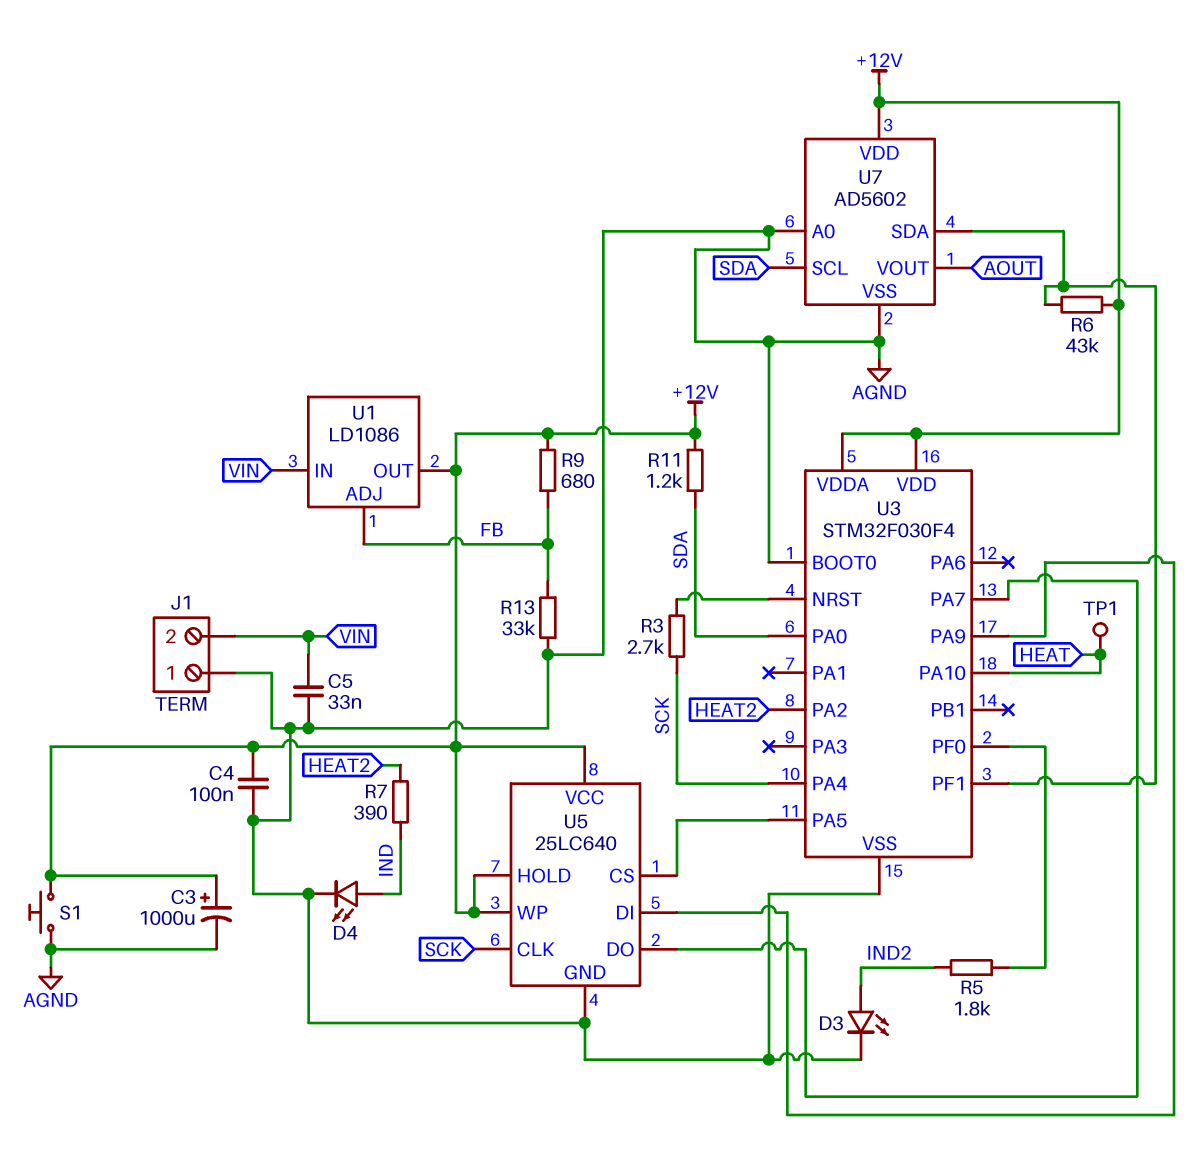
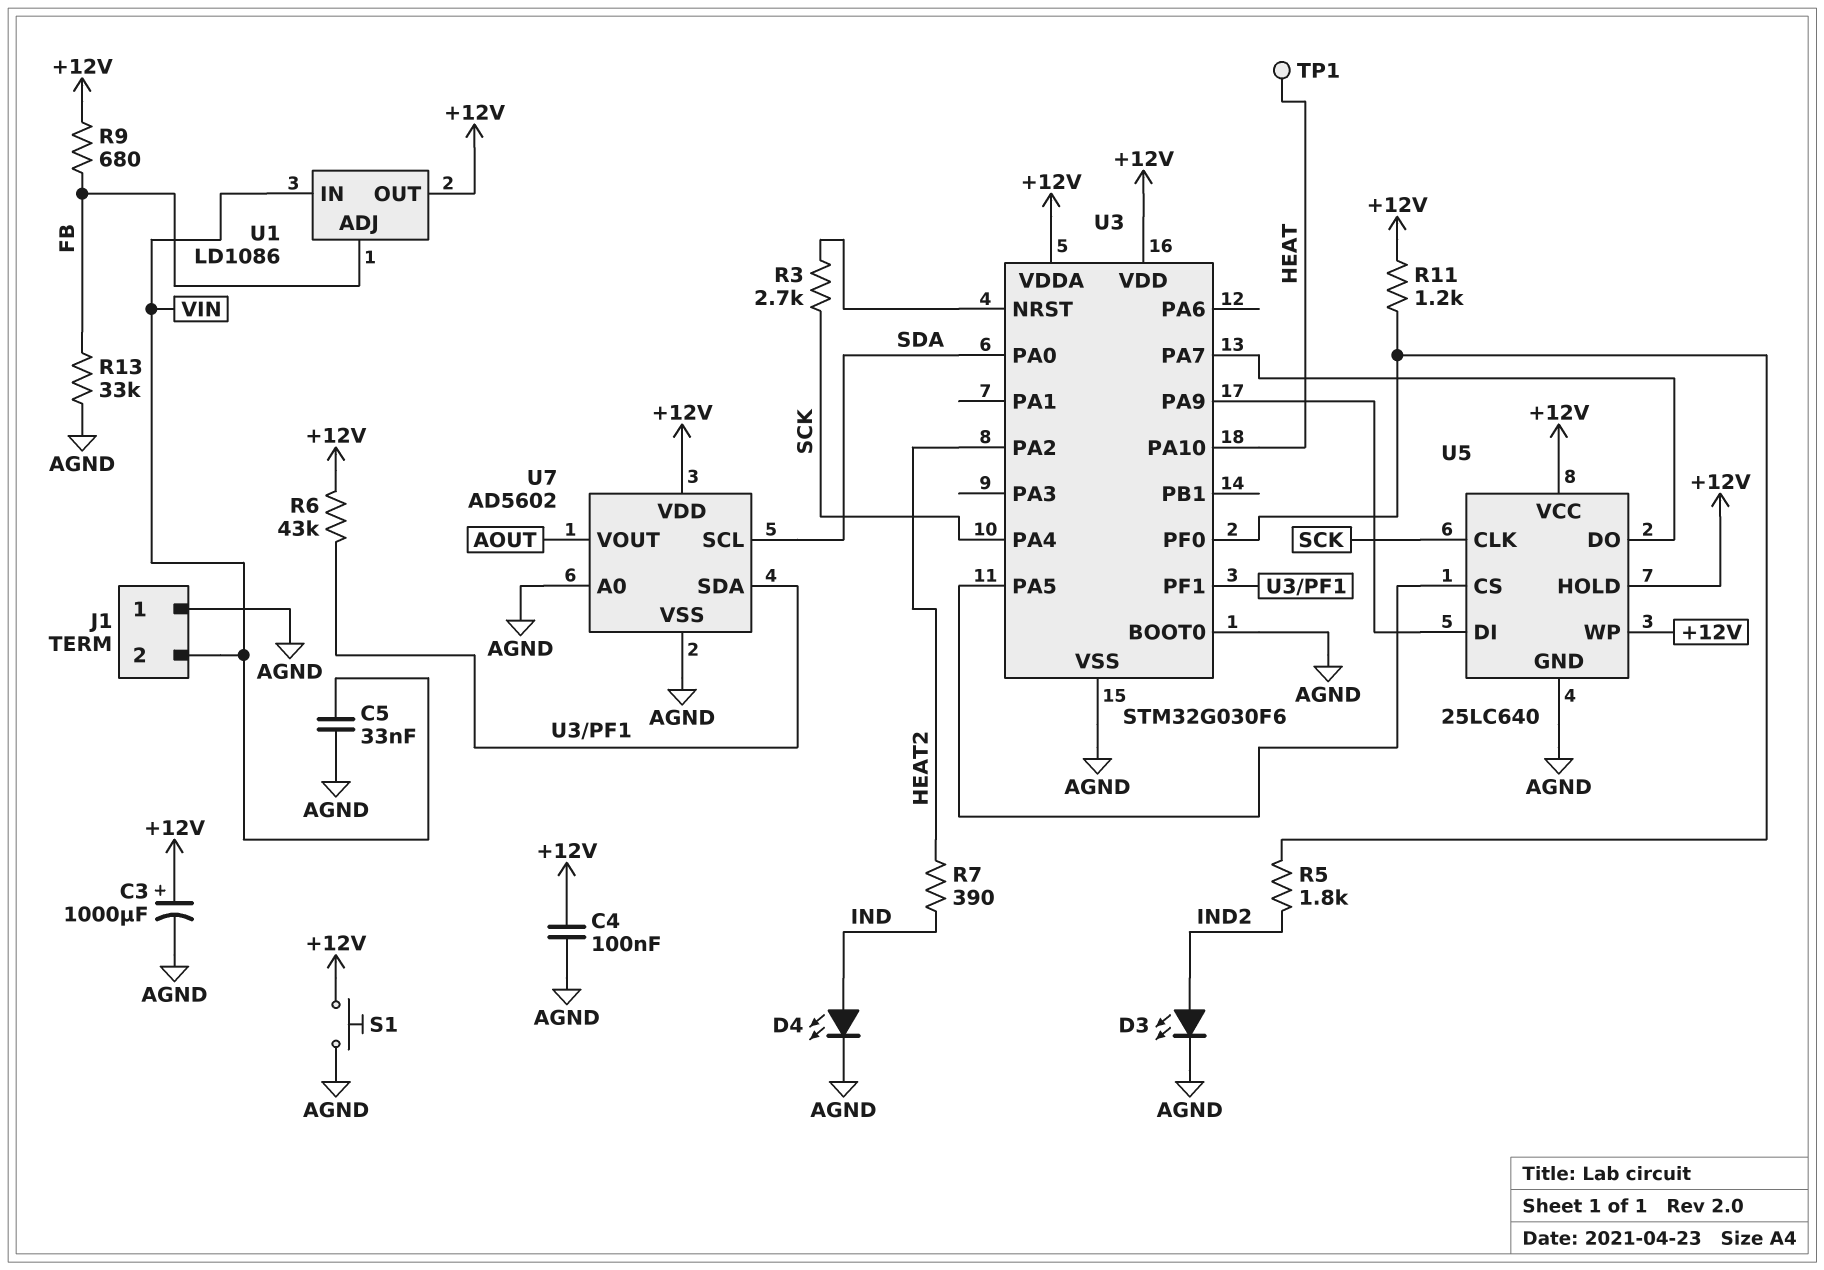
R11: 1.2k (+12V, SDA) -> 1.2k (+12V, U3/PF0)
U3: STM32F030F4 -> STM32G030F6

